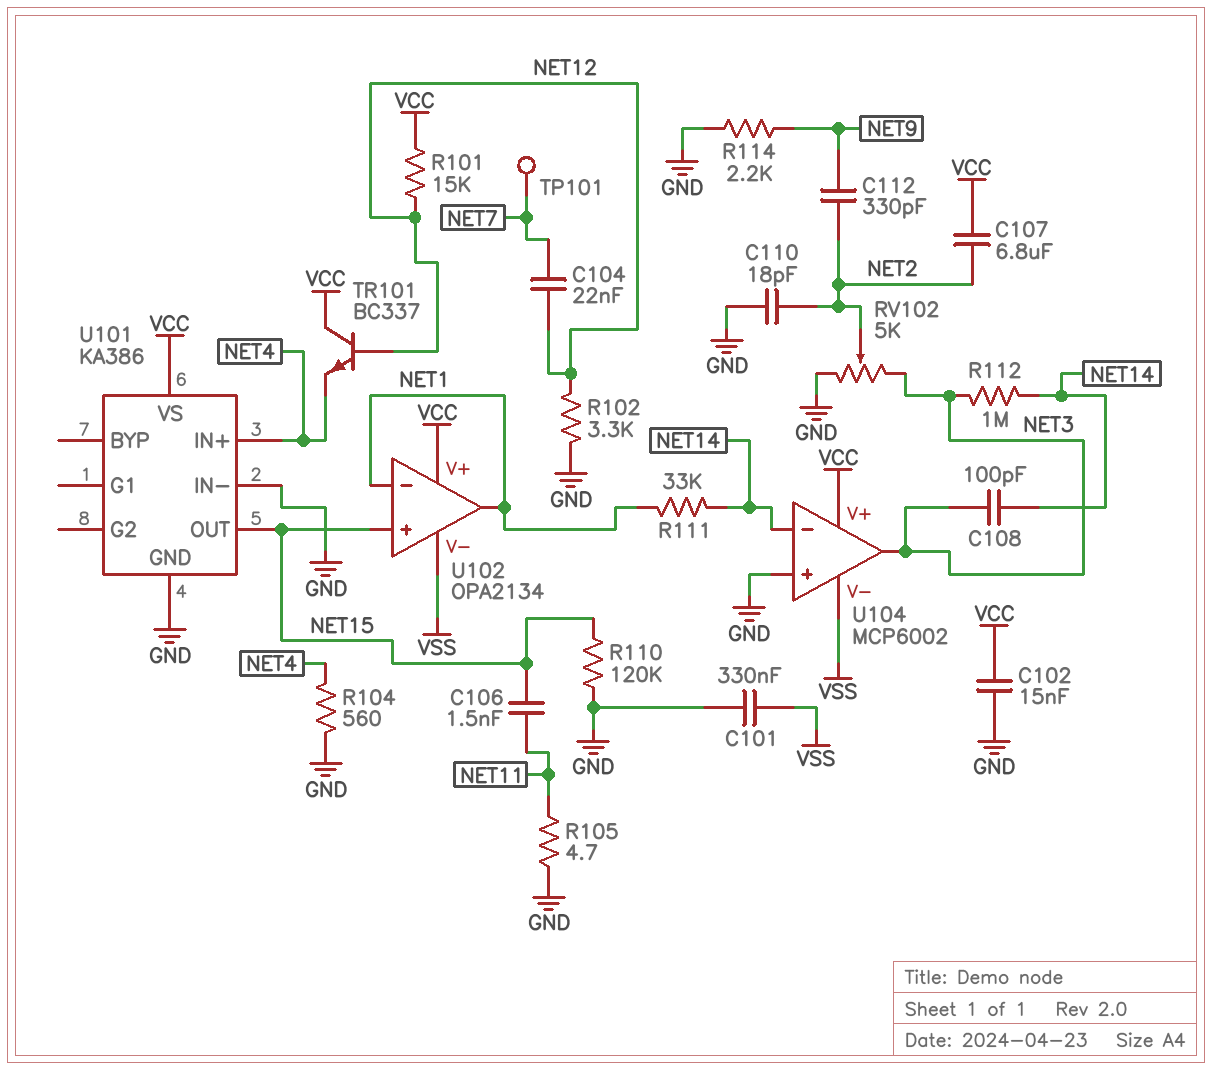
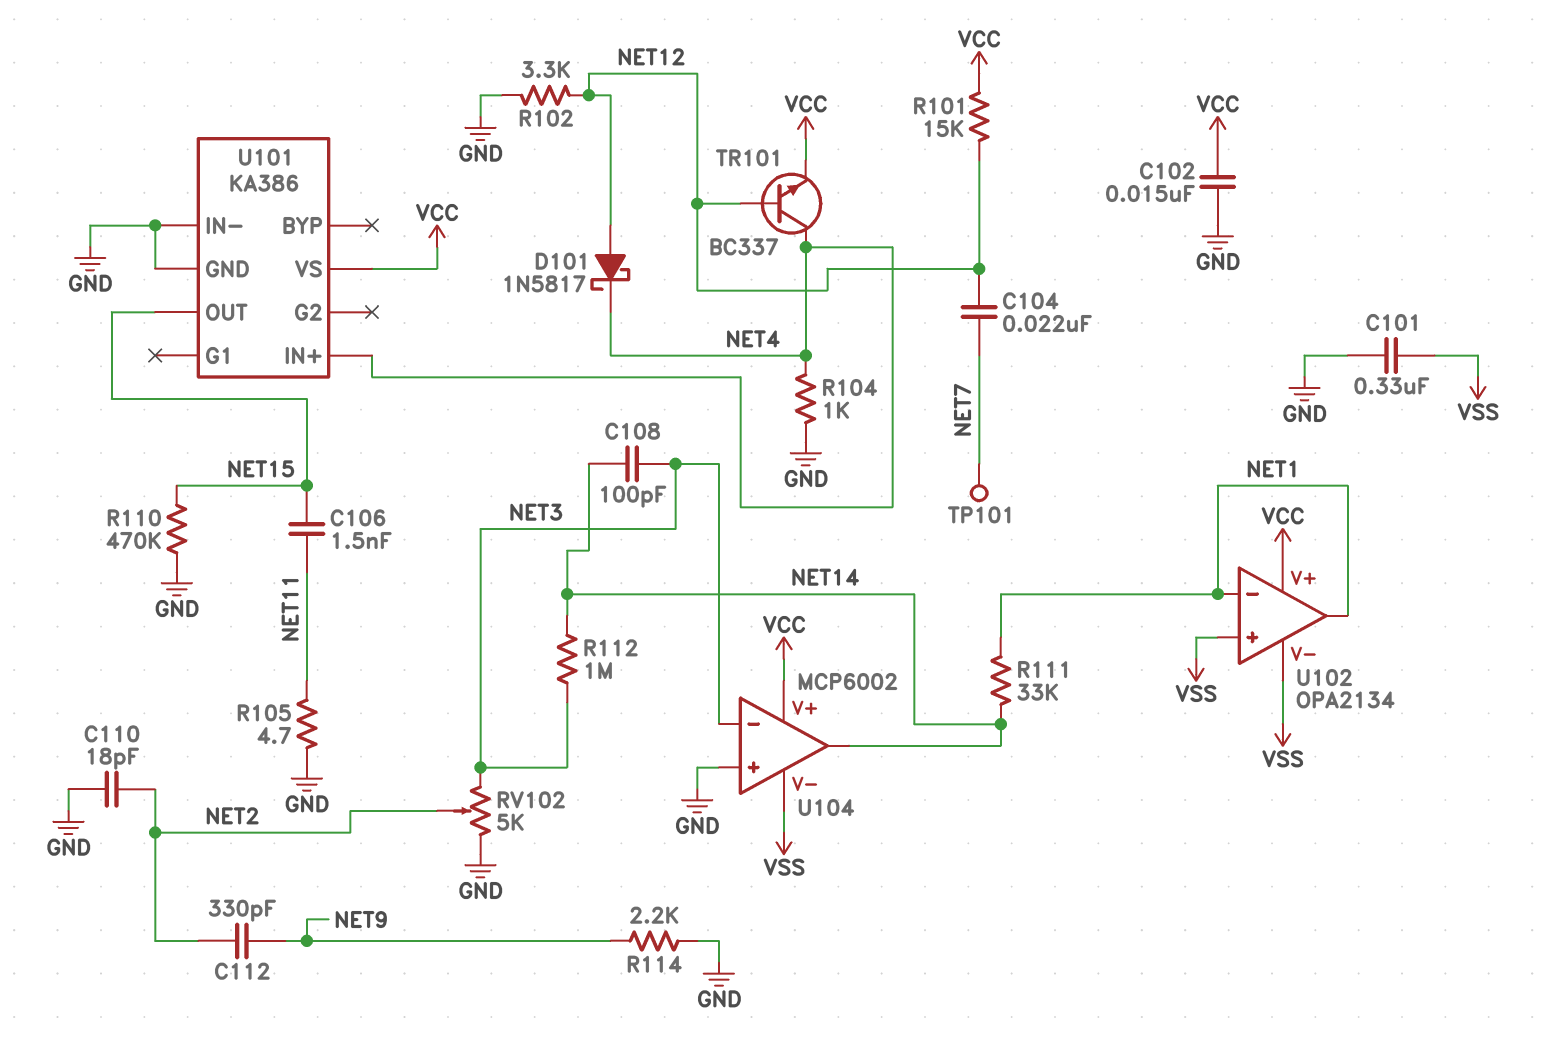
C107: 6.8uF (NET2, VCC) -> none
D101: none -> schottky 1N5817 (A NET12, K NET4)
R104: 560 (GND, NET4) -> 1k (GND, NET4)
R110: 120k (GND, NET15) -> 470k (GND, NET15)
TR101: NPN BC337 (B NET12, C VCC, E NET4) -> NPN BC337 (B NET12, C NET4, E VCC)
U102 pin in+: NET15 -> VSS
U104 pin in-: NET14 -> NET3
U104 pin out: NET3 -> NET14

